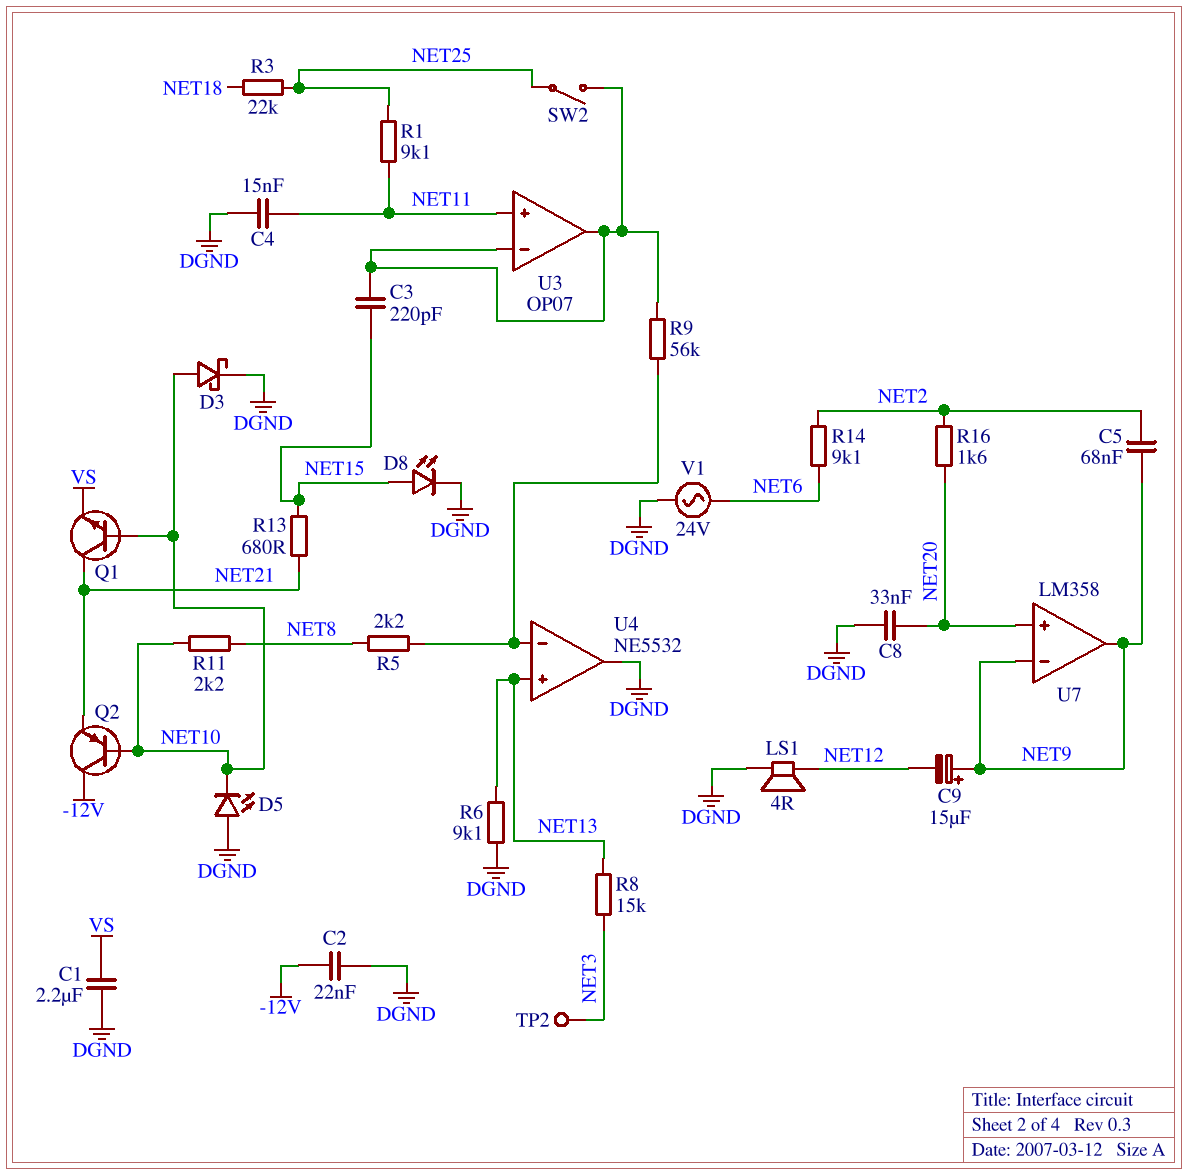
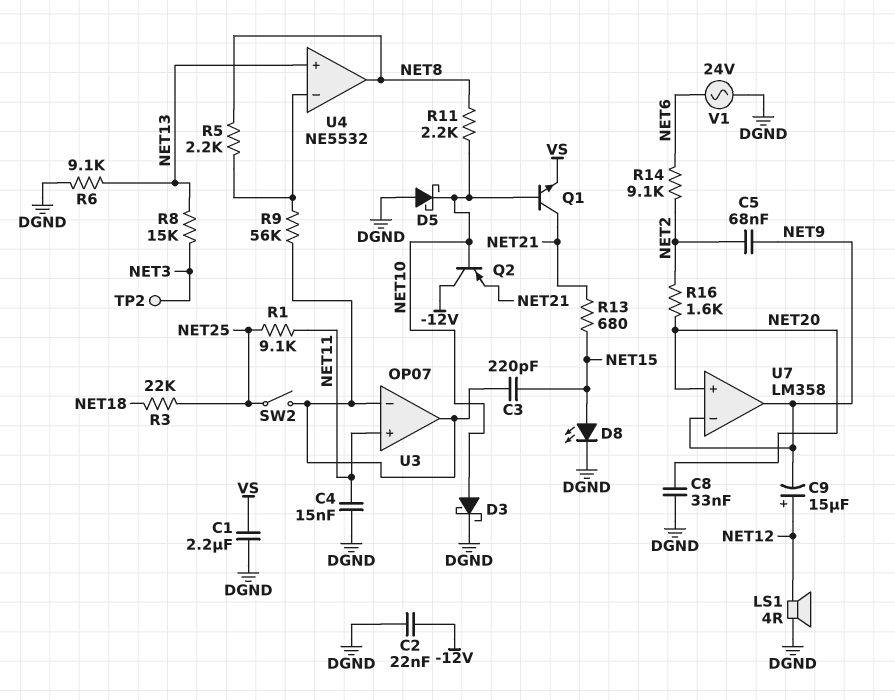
C9: 15uF (plus NET9, minus NET12) -> 15uF (plus NET12, minus NET9)
D5: LED (A DGND, K NET10) -> schottky (A DGND, K NET10)
U4 pin out: DGND -> NET8

